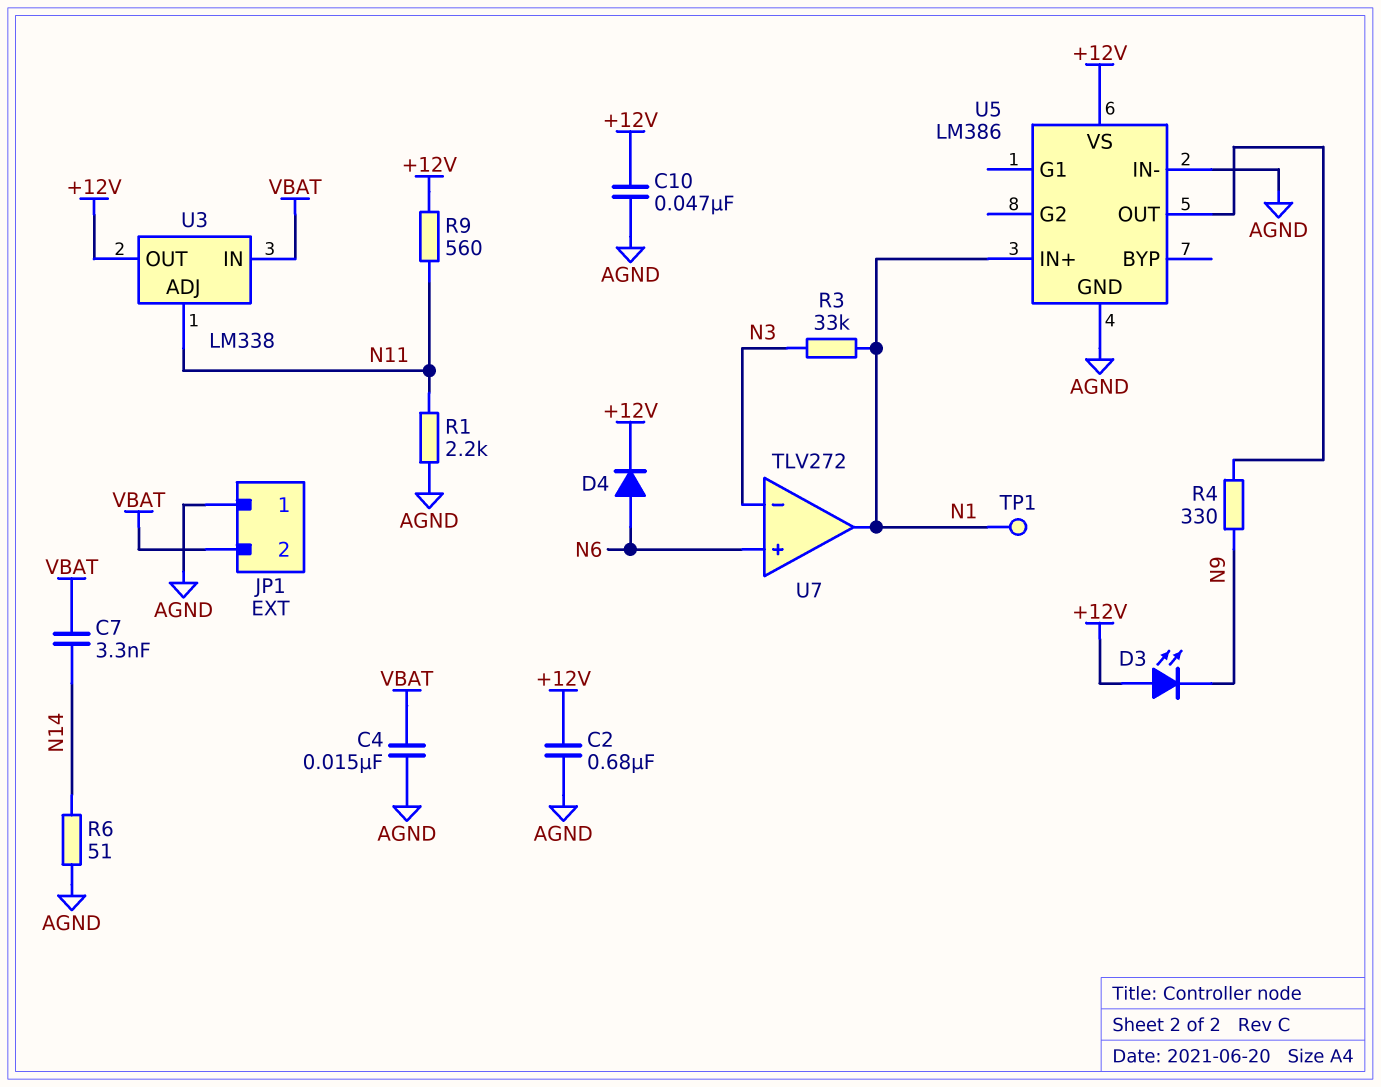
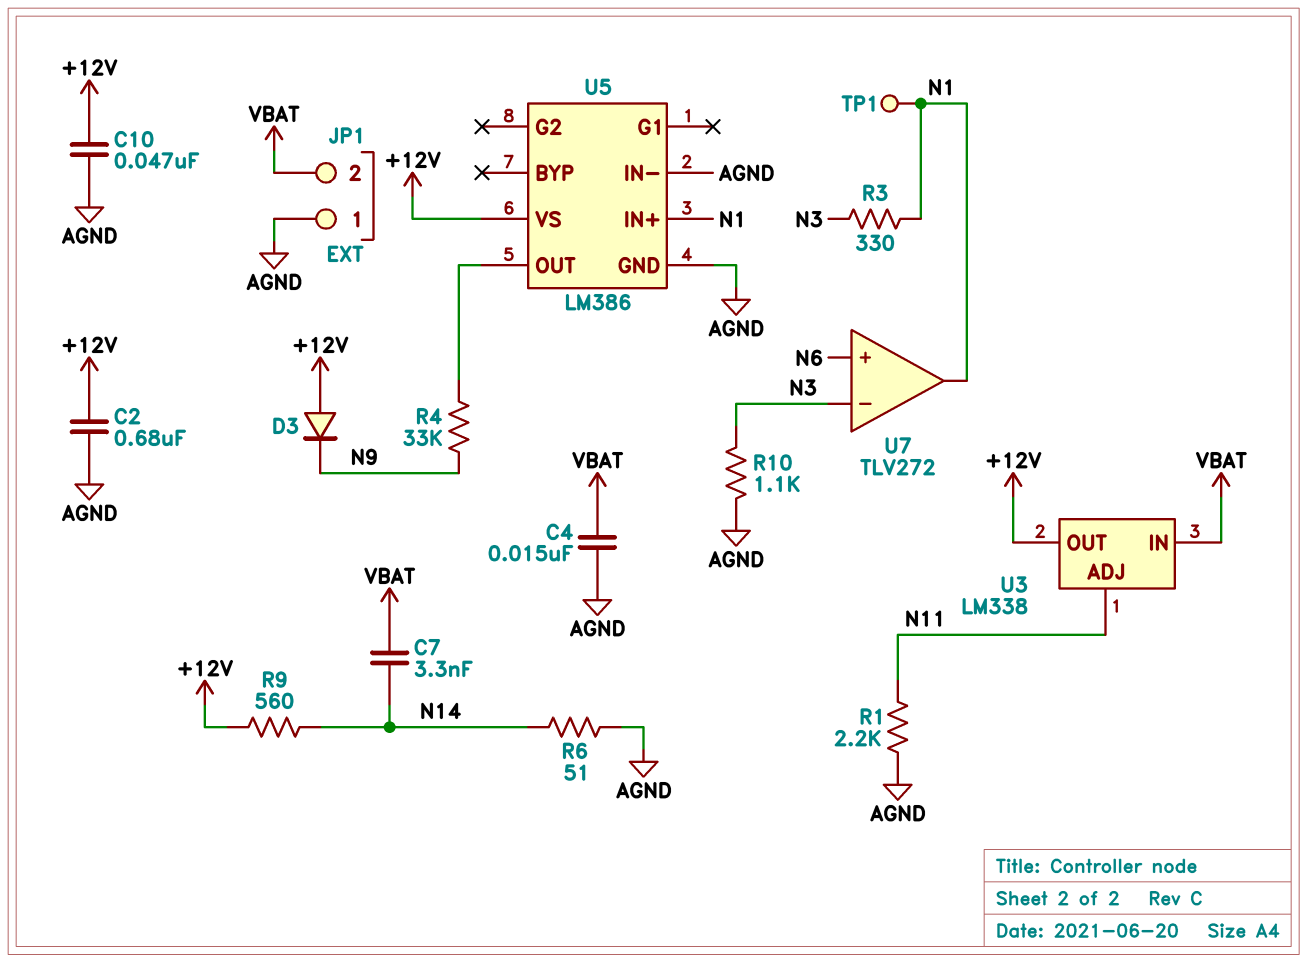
D3: LED (A +12V, K N9) -> diode (A +12V, K N9)
D4: diode (A N6, K +12V) -> none
R3: 33k (N1, N3) -> 330 (N1, N3)
R4: 330 (N9, U5/OUT) -> 33k (N9, U5/OUT)
R9: 560 (+12V, N11) -> 560 (+12V, N14)
R10: none -> 1.1k (AGND, N3)

